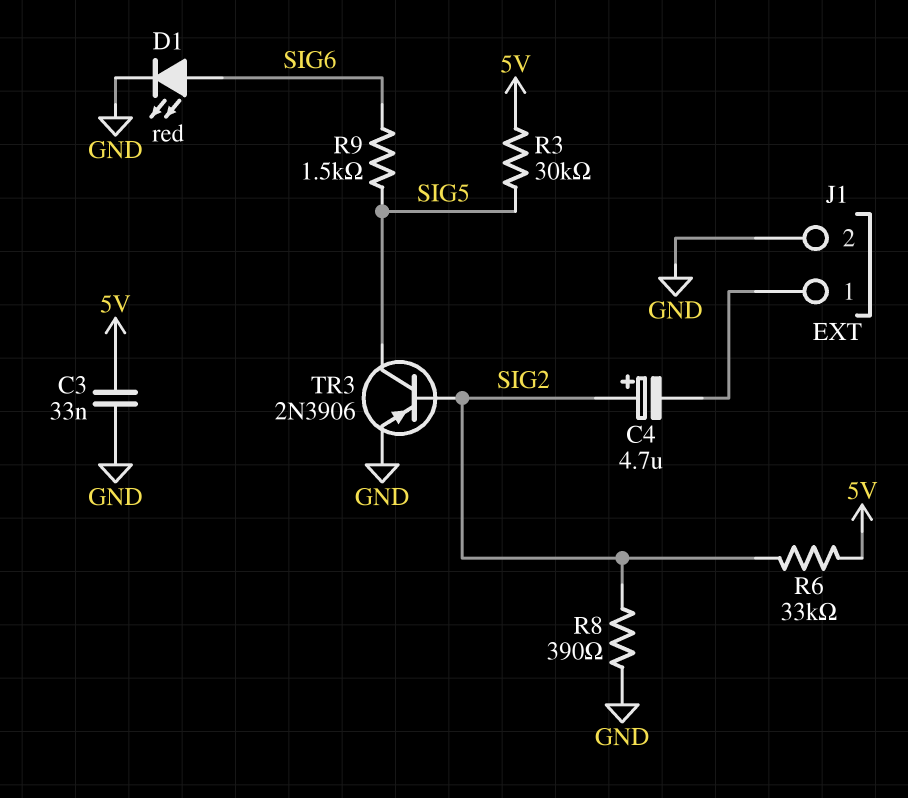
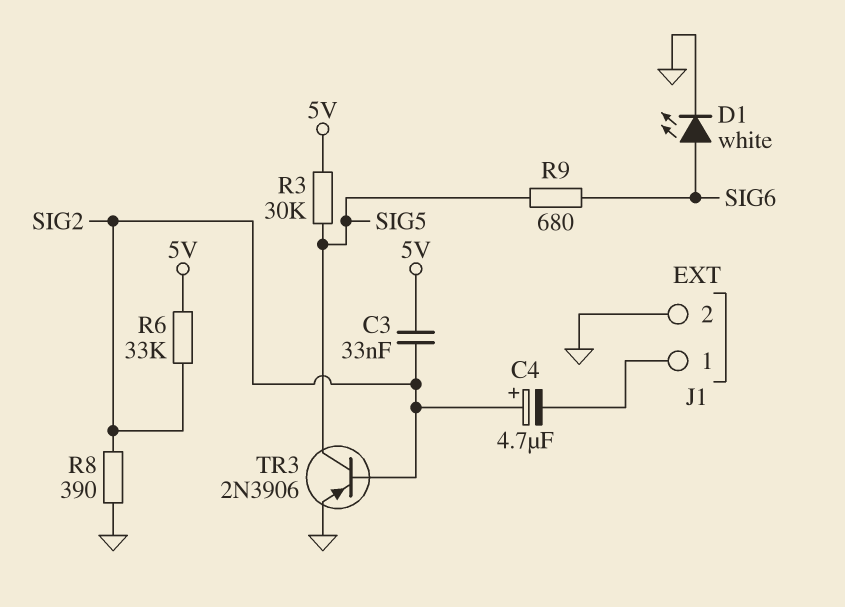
C3: 33nF (5V, GND) -> 33nF (5V, SIG2)
D1: LED red (A SIG6, K GND) -> LED white (A SIG6, K GND)
R9: 1.5k (SIG5, SIG6) -> 680 (SIG5, SIG6)

